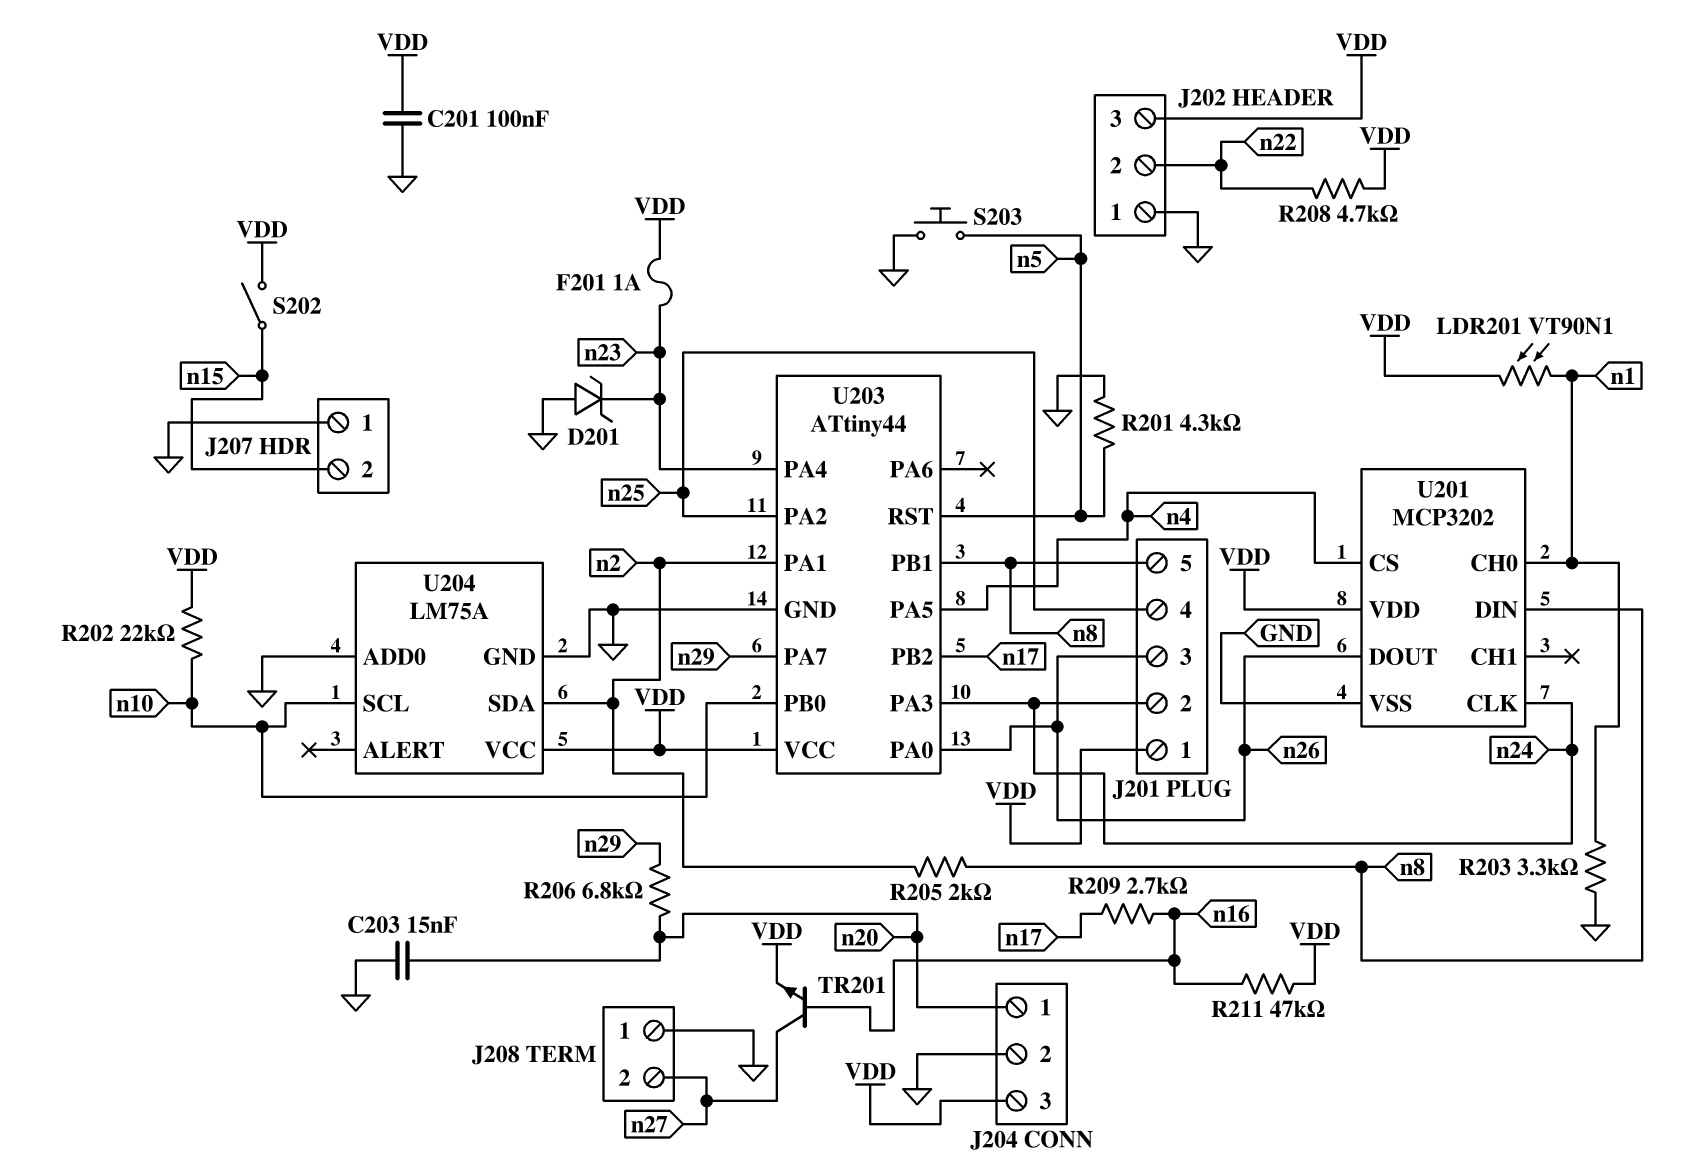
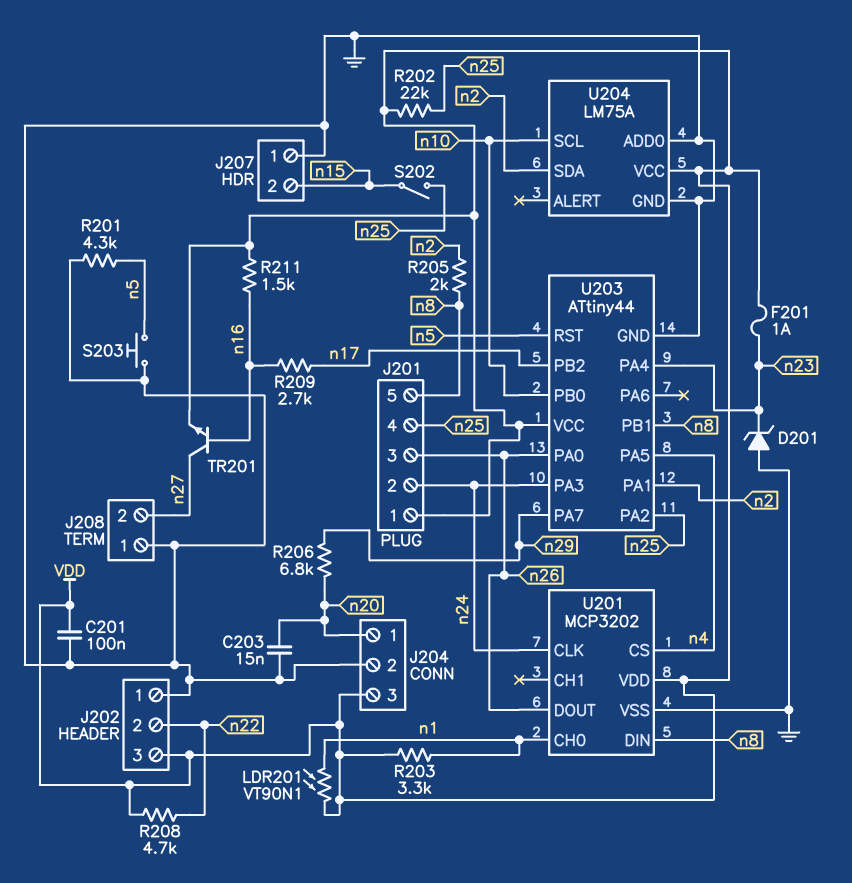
R202: 22k (VDD, n10) -> 22k (VDD, n25)
R203: 3.3k (GND, n1) -> 3.3k (VDD, n1)
R211: 47k (VDD, n16) -> 1.5k (VDD, n16)
S202: switch (VDD, n15) -> switch (n15, n25)

